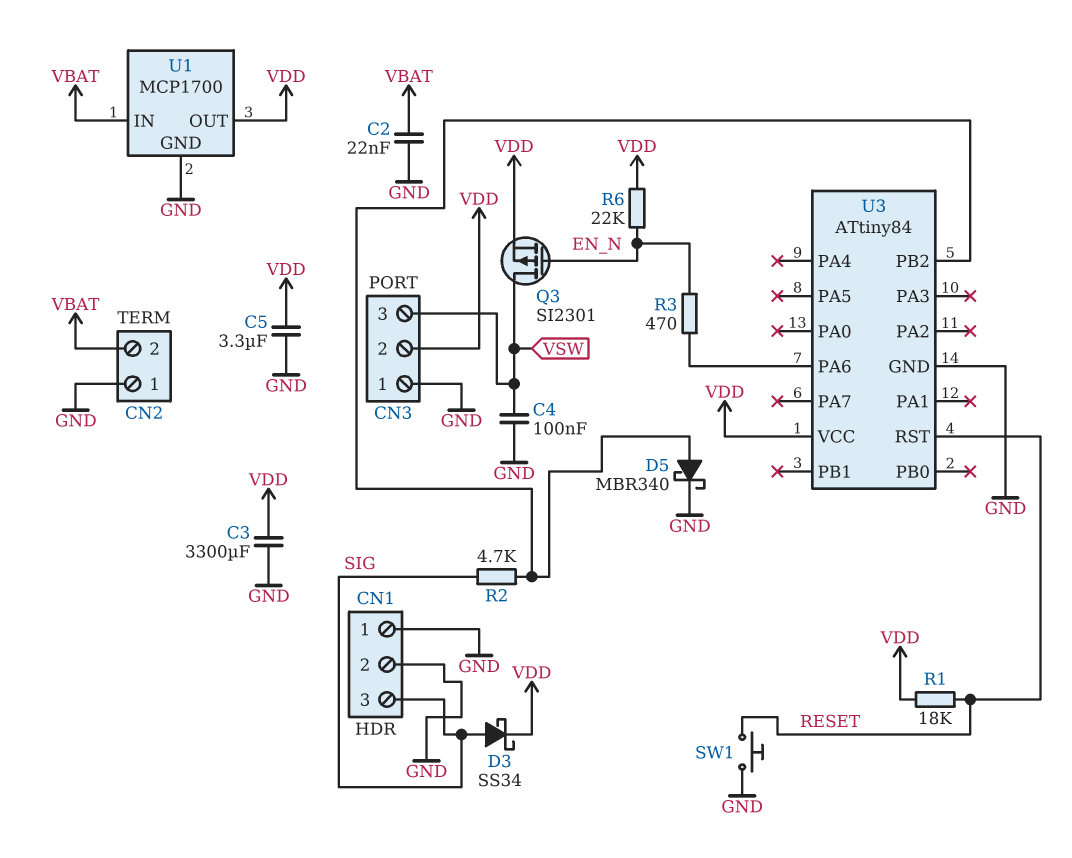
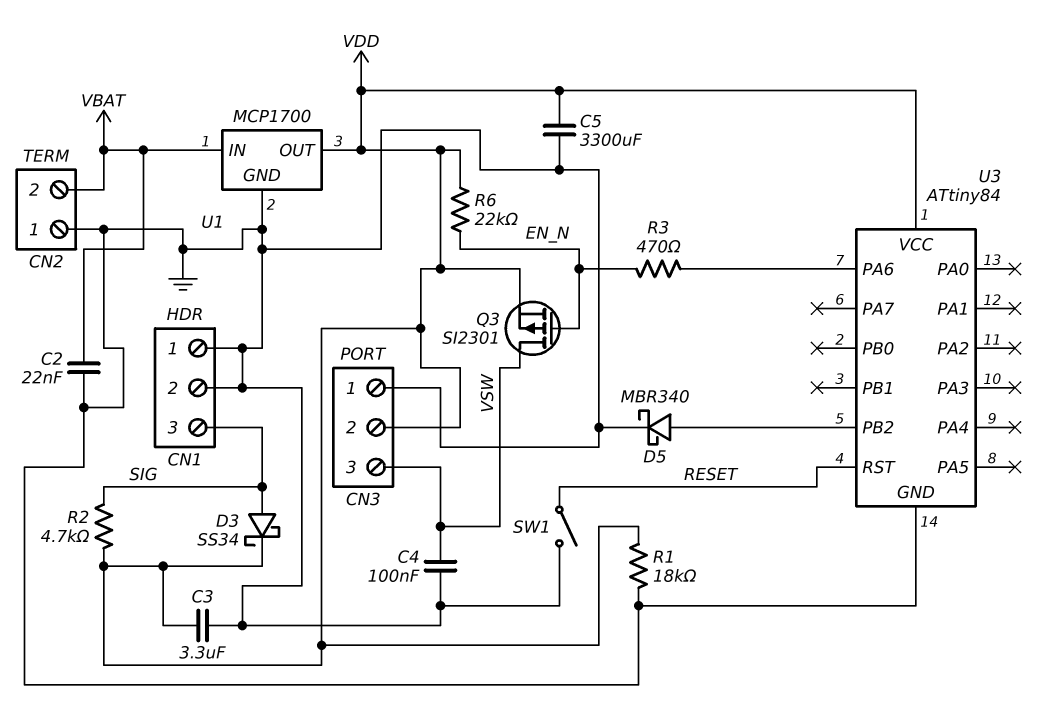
C3: 3300uF (GND, VDD) -> 3.3uF (GND, VDD)
C5: 3.3uF (GND, VDD) -> 3300uF (GND, VDD)
R1: 18k (RESET, VDD) -> 18k (GND, VDD)
R2: 4.7k (SIG, U3/PB2) -> 4.7k (SIG, VDD)
SW1: button (GND, RESET) -> switch (GND, RESET)

